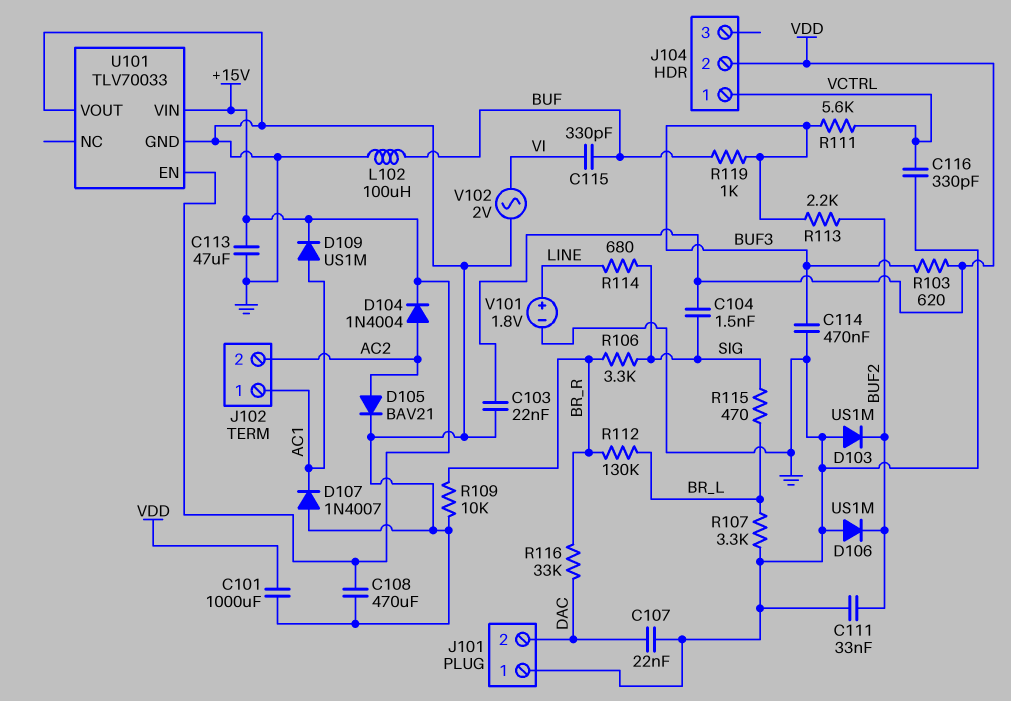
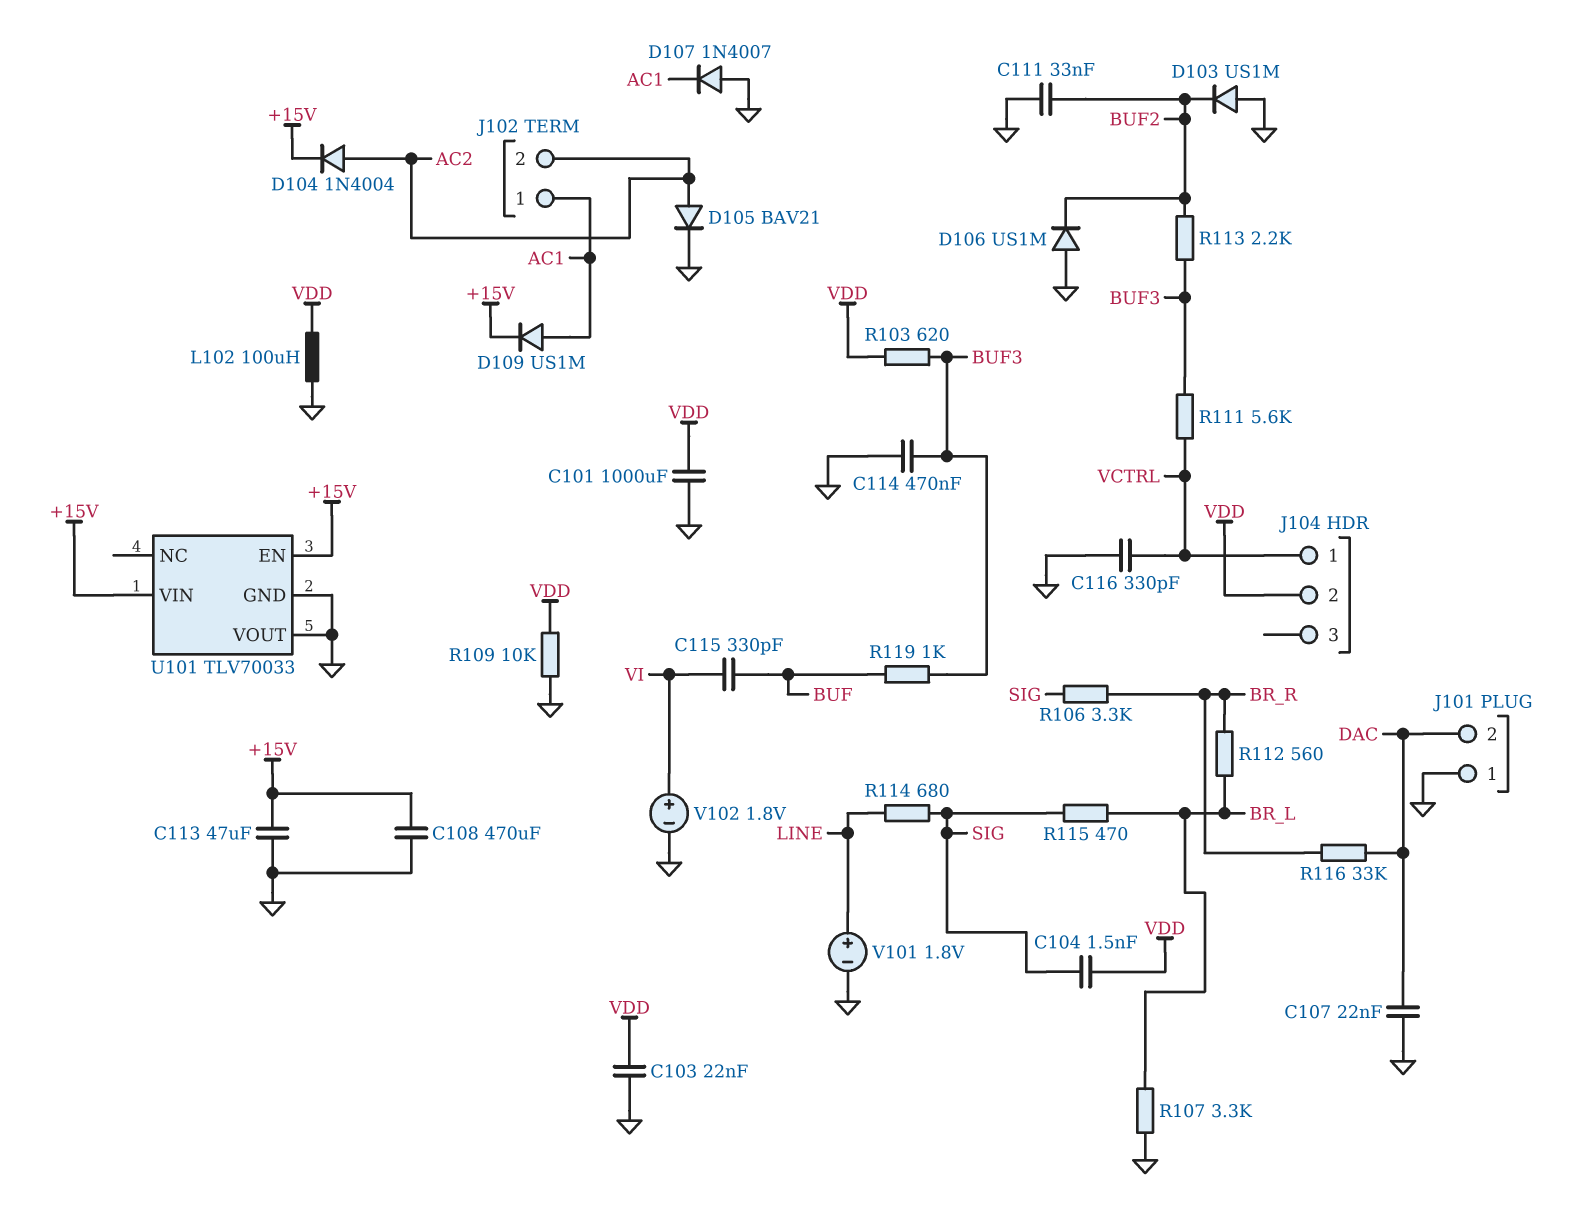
L102: 100uH (BUF, GND) -> 100uH (GND, VDD)
R109: 10k (BR_R, GND) -> 10k (GND, VDD)
R112: 130k (BR_L, BR_R) -> 560 (BR_L, BR_R)
V102: AC 2V (GND, VI) -> 1.8V (plus VI, minus GND)

